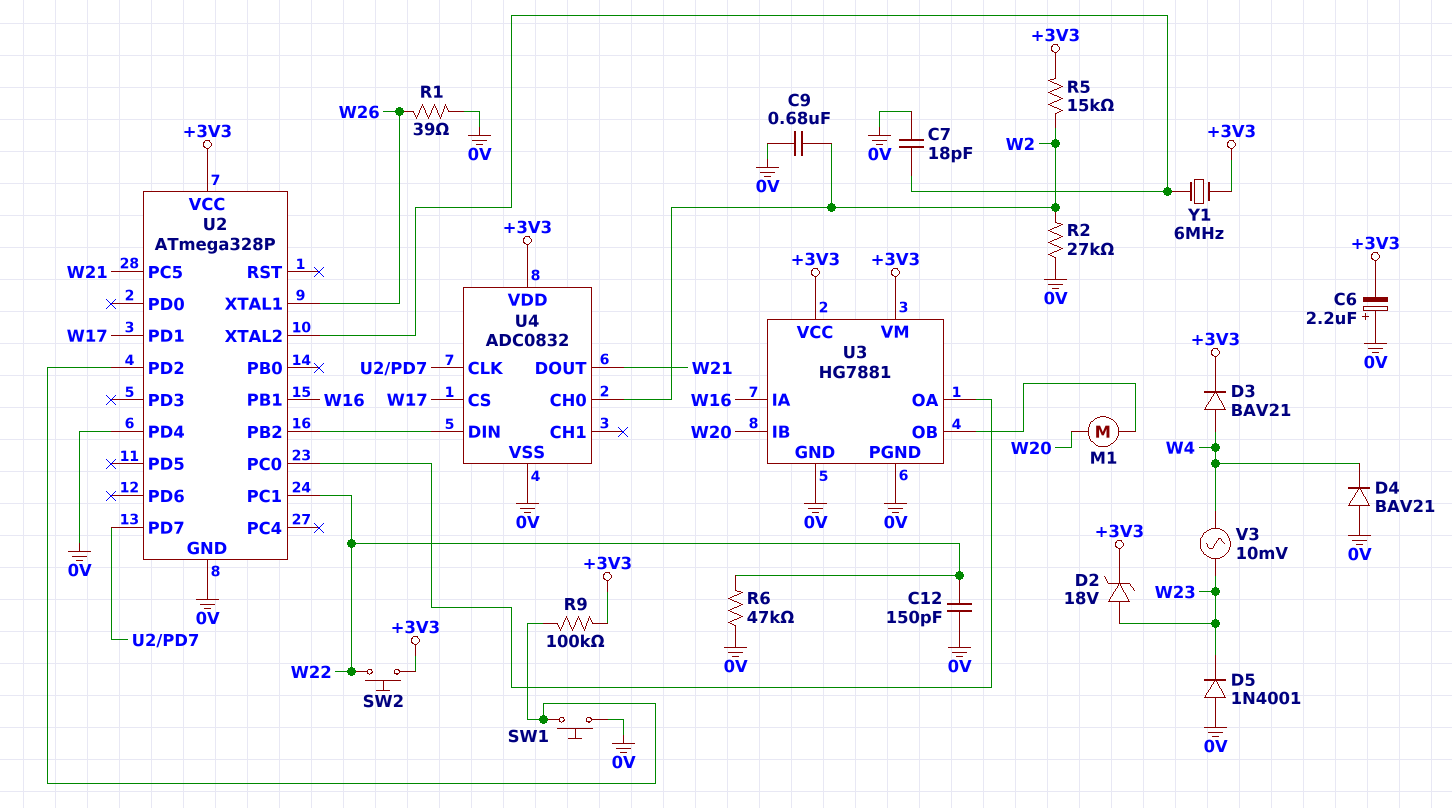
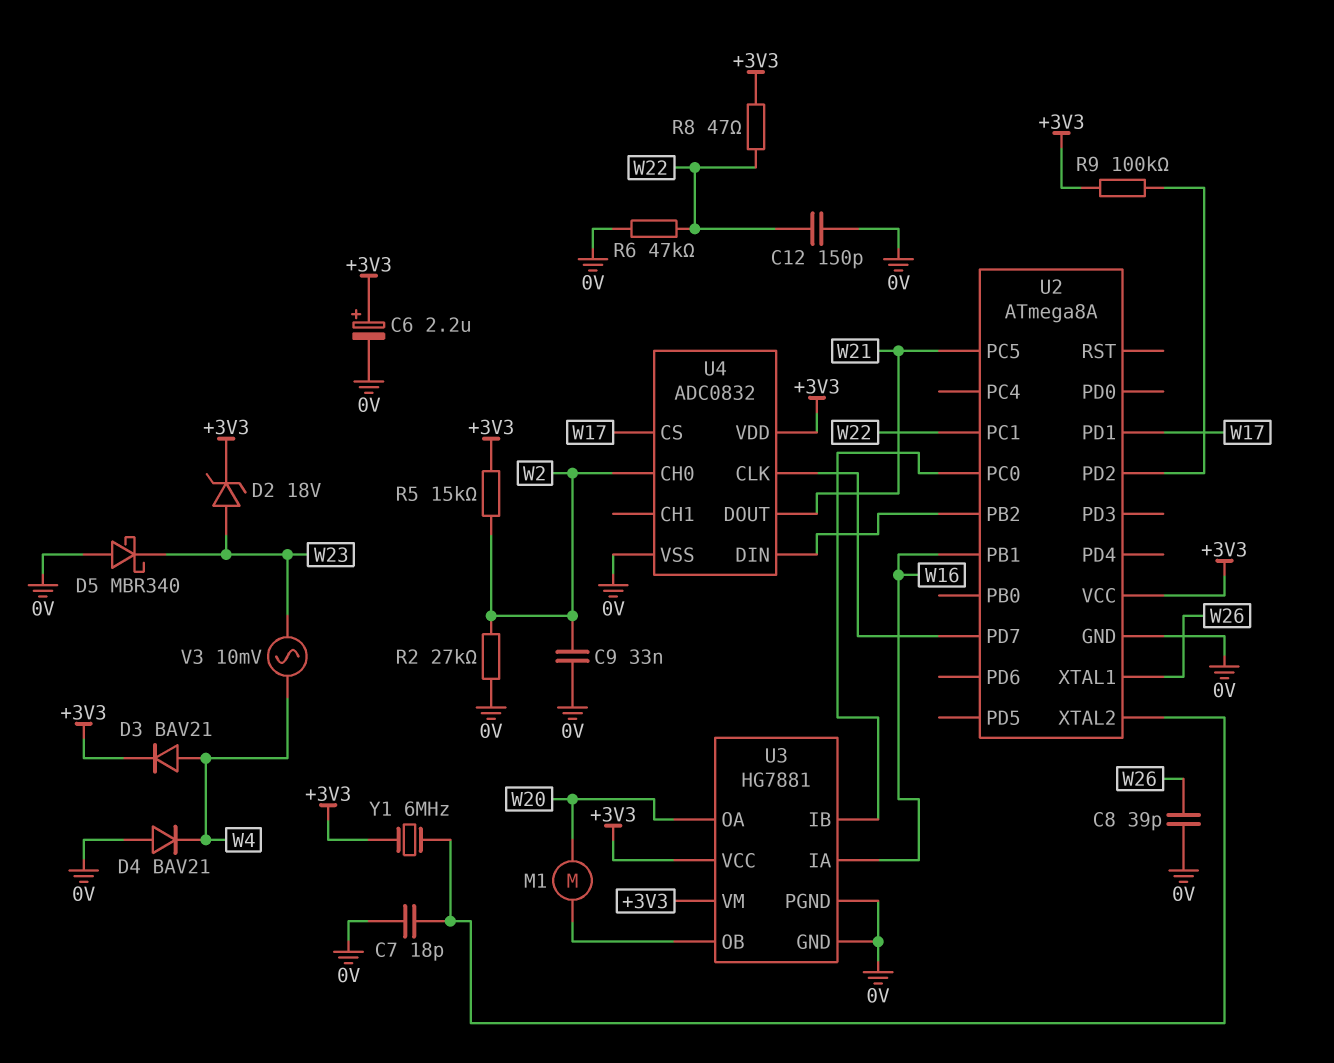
C6: 2.2uF (plus 0V, minus +3V3) -> 2.2uF (plus +3V3, minus 0V)
C8: none -> 39pF (0V, W26)
C9: 680nF (0V, W2) -> 33nF (0V, W2)
D5: diode 1N4001 (A 0V, K W23) -> schottky MBR340 (A 0V, K W23)
R1: 39 (0V, W26) -> none
R8: none -> 47 (+3V3, W22)
SW1: button (0V, U2/PD2) -> none
SW2: button (+3V3, W22) -> none
U2: ATmega328P -> ATmega8A
U2 pin PD4: 0V -> none
U3 pin IB: W20 -> U2/PC0
U3 pin OA: U2/PC0 -> W20

